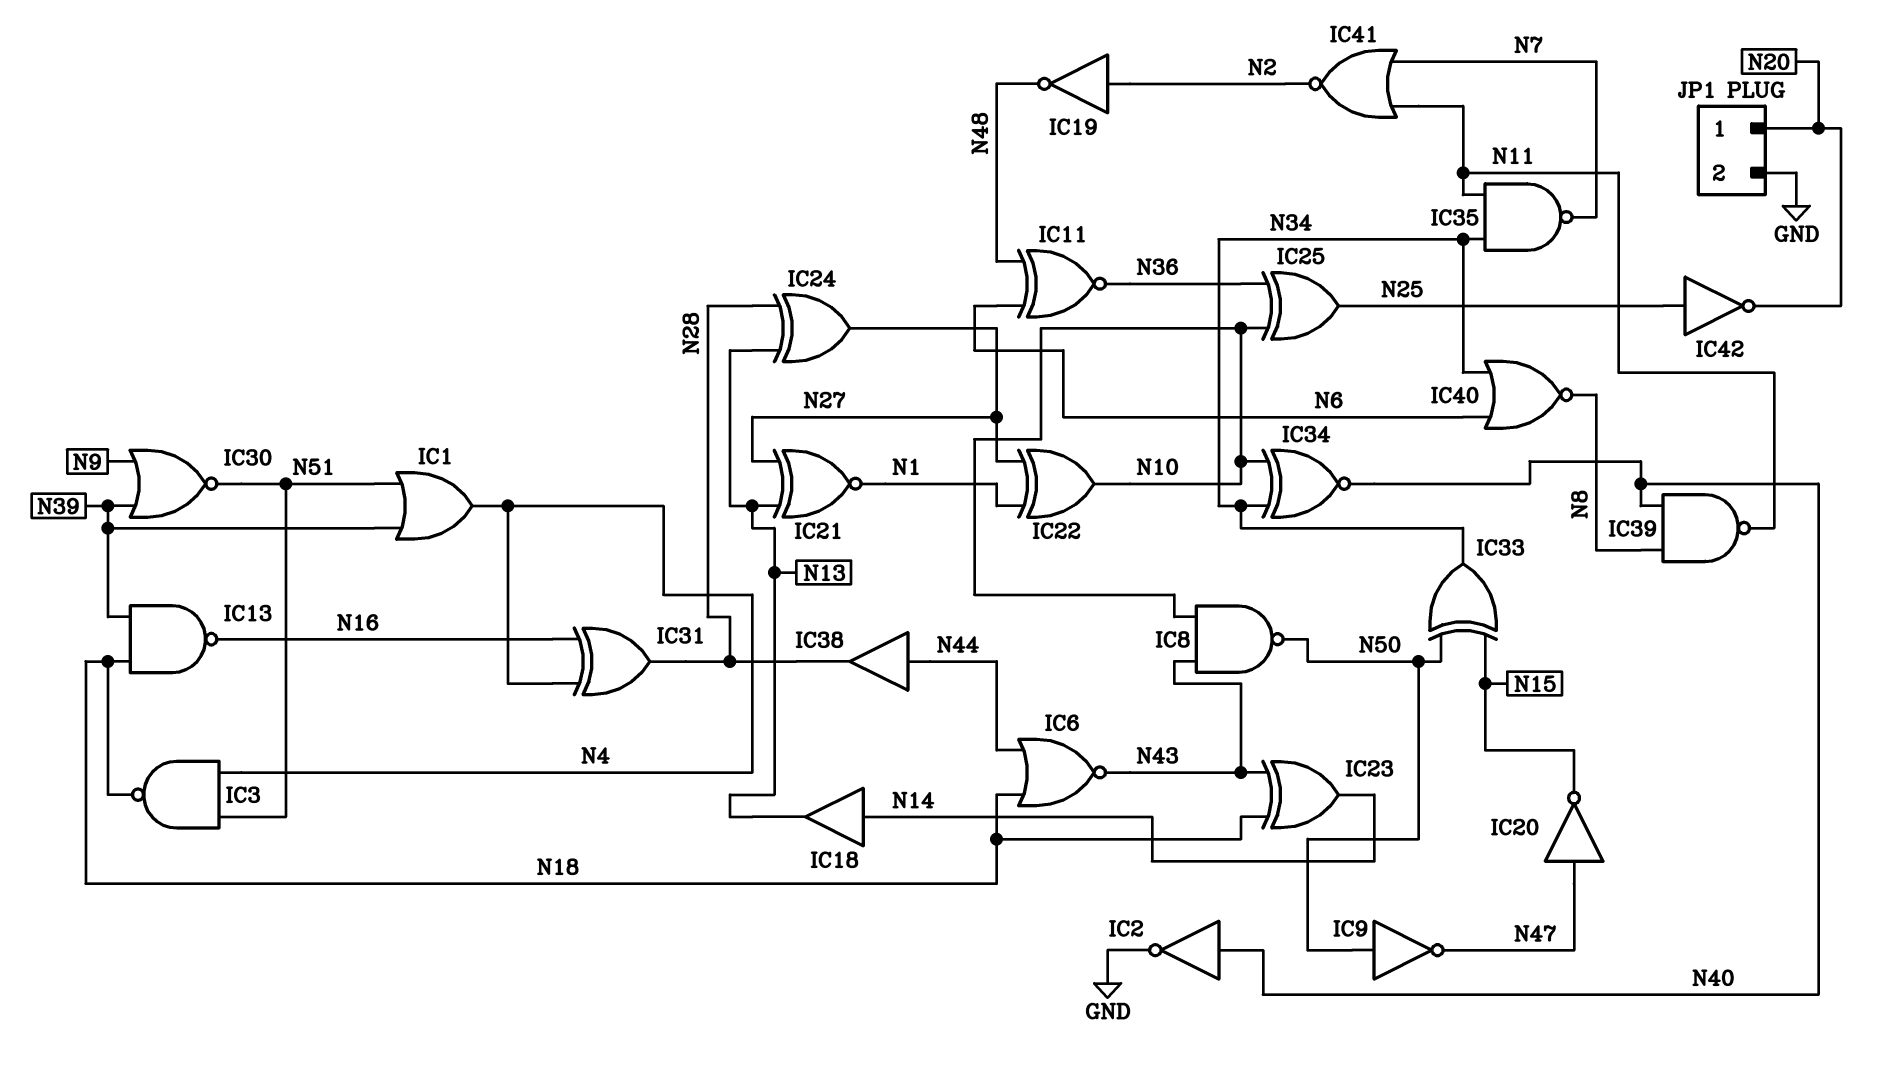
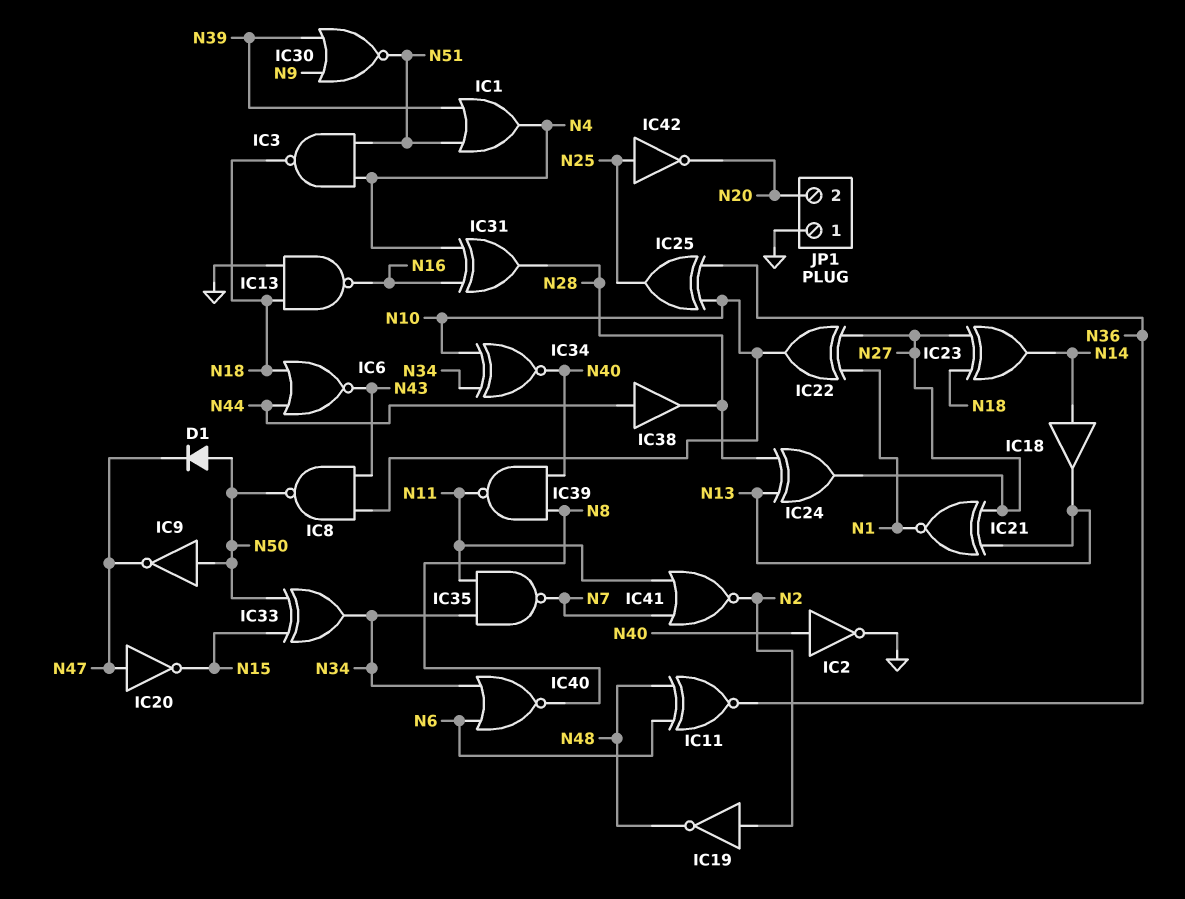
D1: none -> diode (A N50, K N47)
IC13: NAND (in N18, in N39, out N16) -> NAND (in GND, in N18, out N16)
IC23: XOR (in N18, in N43, out N14) -> XOR (in N18, in N27, out N14)
JP1 pin 1: N20 -> GND
JP1 pin 2: GND -> N20

